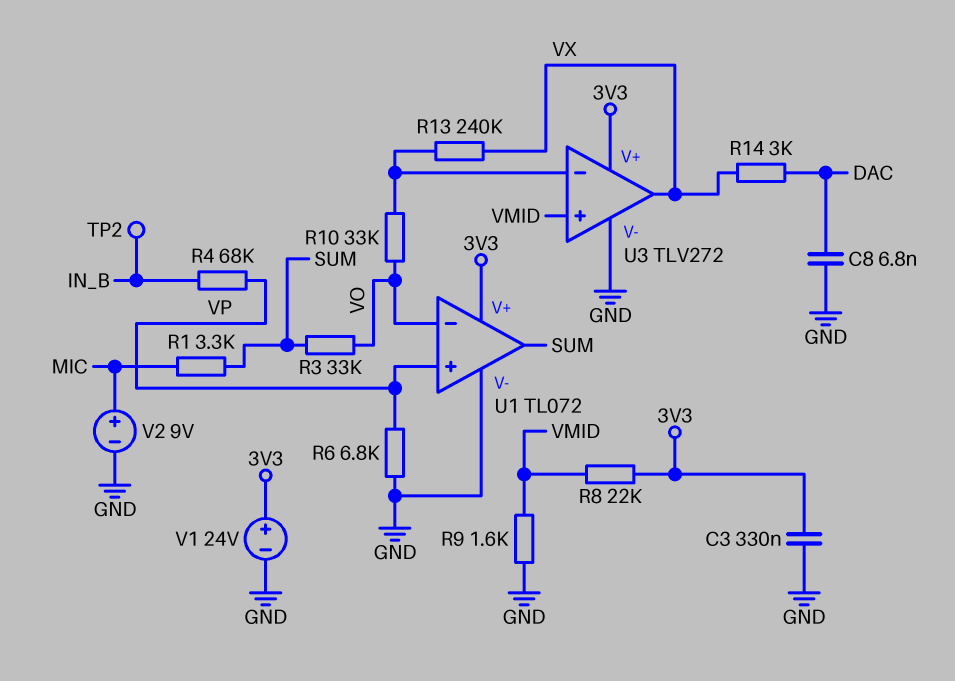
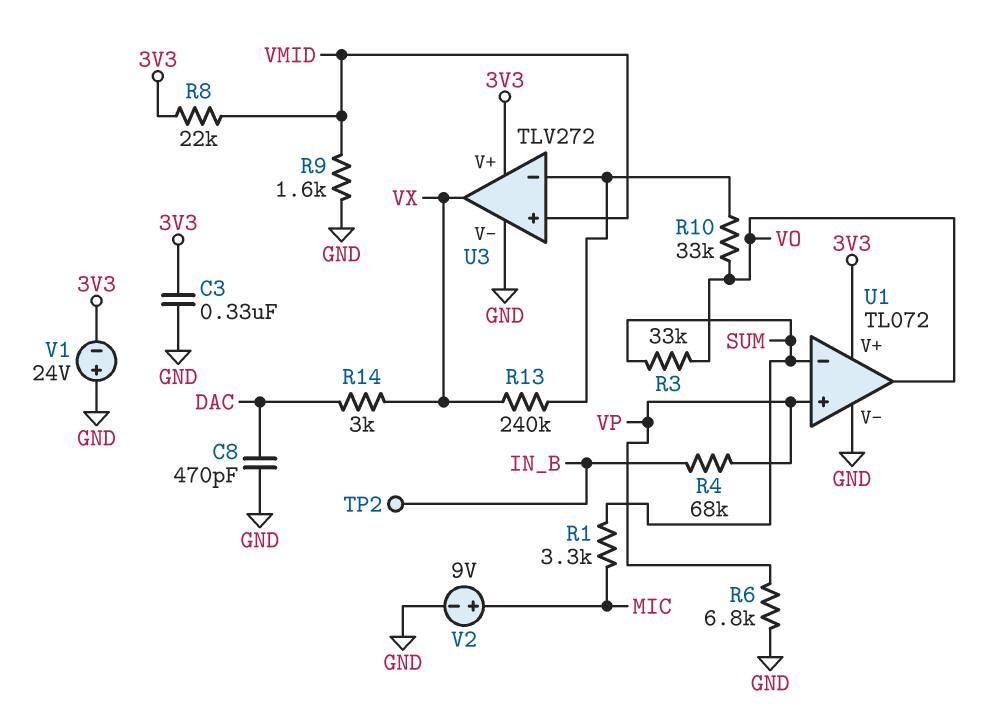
C8: 6.8nF (DAC, GND) -> 470pF (DAC, GND)
U1 pin in-: VO -> SUM
U1 pin out: SUM -> VO
V1: 24V (plus 3V3, minus GND) -> 24V (plus GND, minus 3V3)

